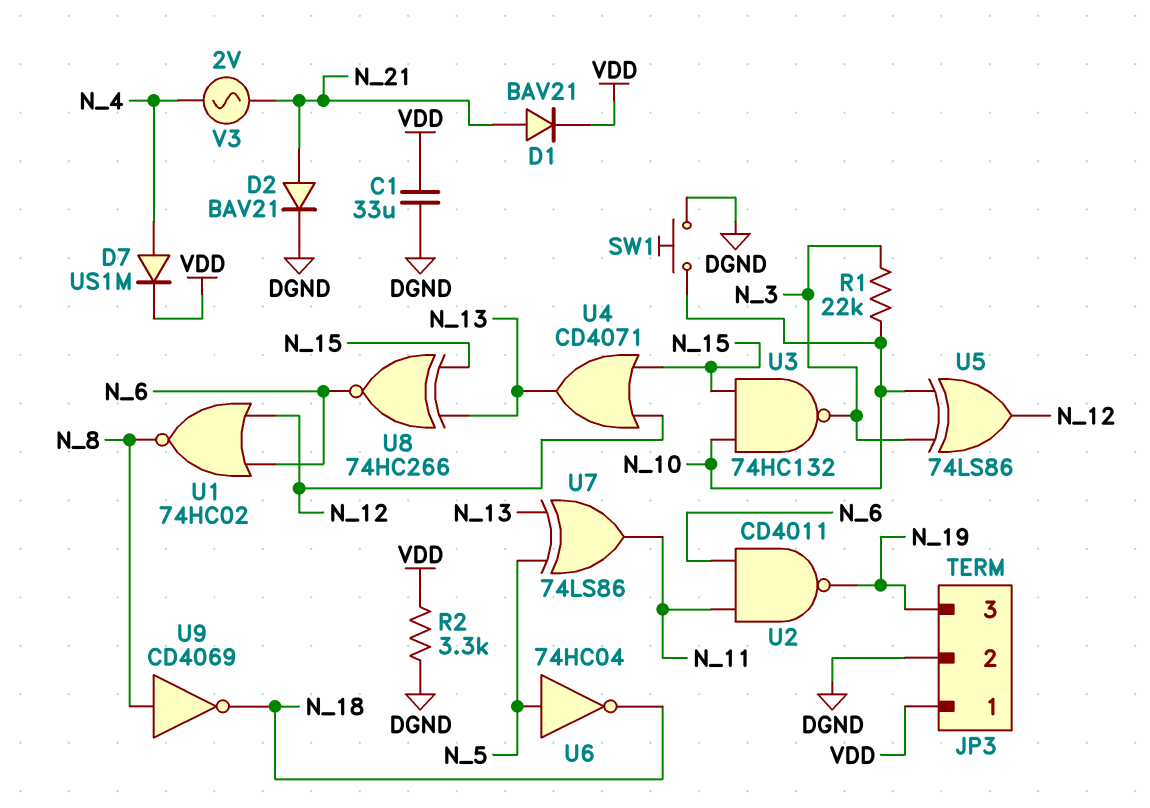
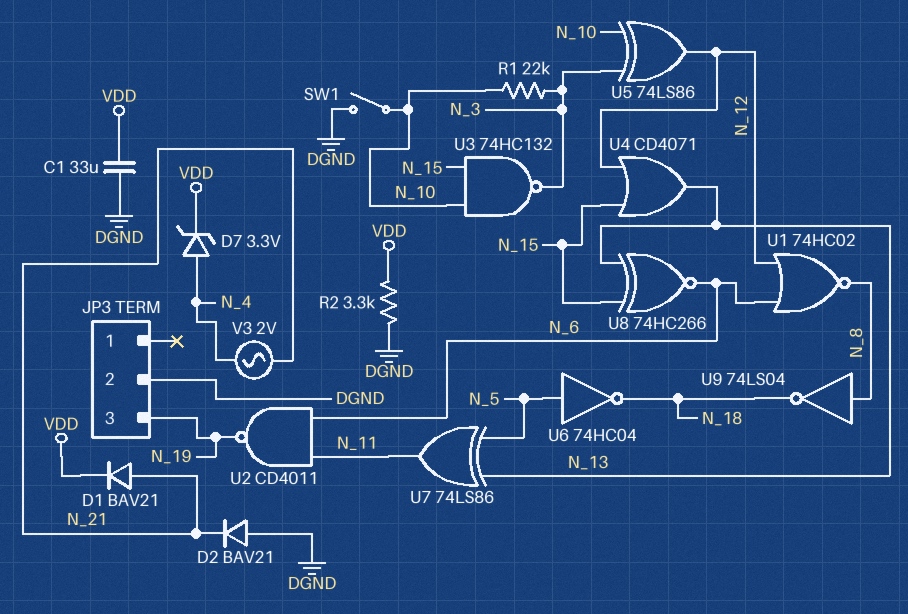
D2: diode BAV21 (A N_21, K DGND) -> diode BAV21 (A DGND, K N_21)
D7: diode US1M (A N_4, K VDD) -> zener 3.3V (A N_4, K VDD)
JP3 pin 1: VDD -> none
SW1: button (DGND, N_10) -> switch (DGND, N_10)
U9: NOT CD4069 (in N_8, out N_18) -> NOT 74LS04 (in N_8, out N_18)

